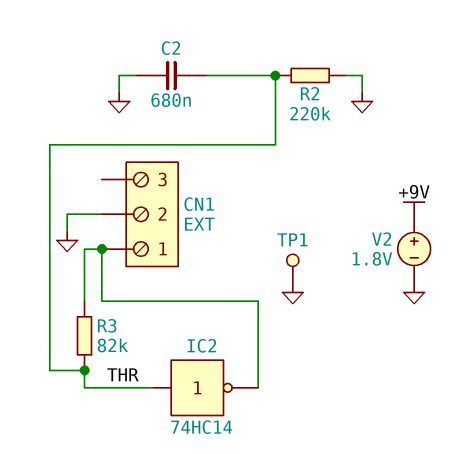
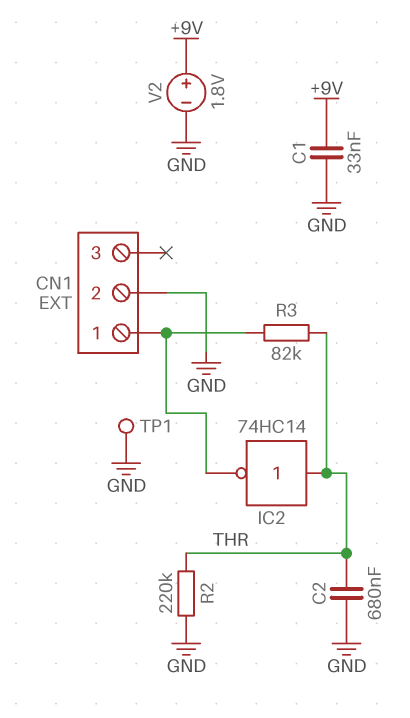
C1: none -> 33nF (+9V, GND)

